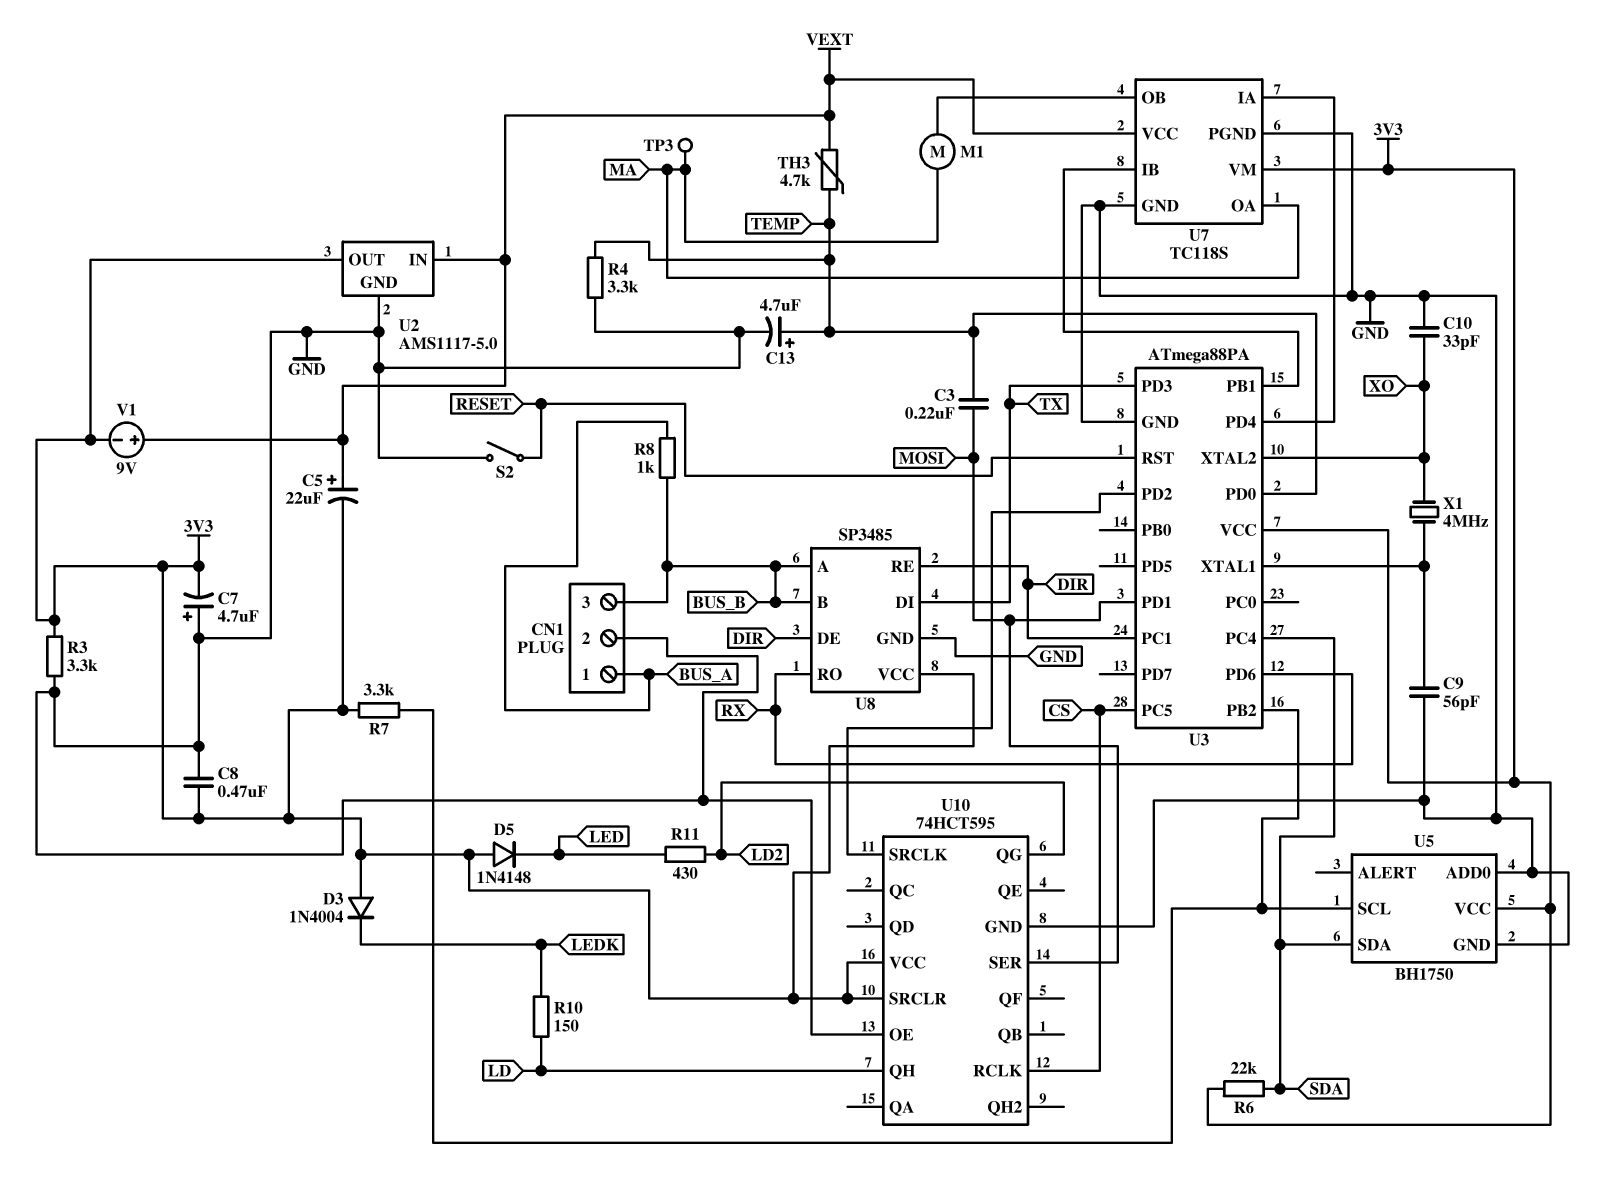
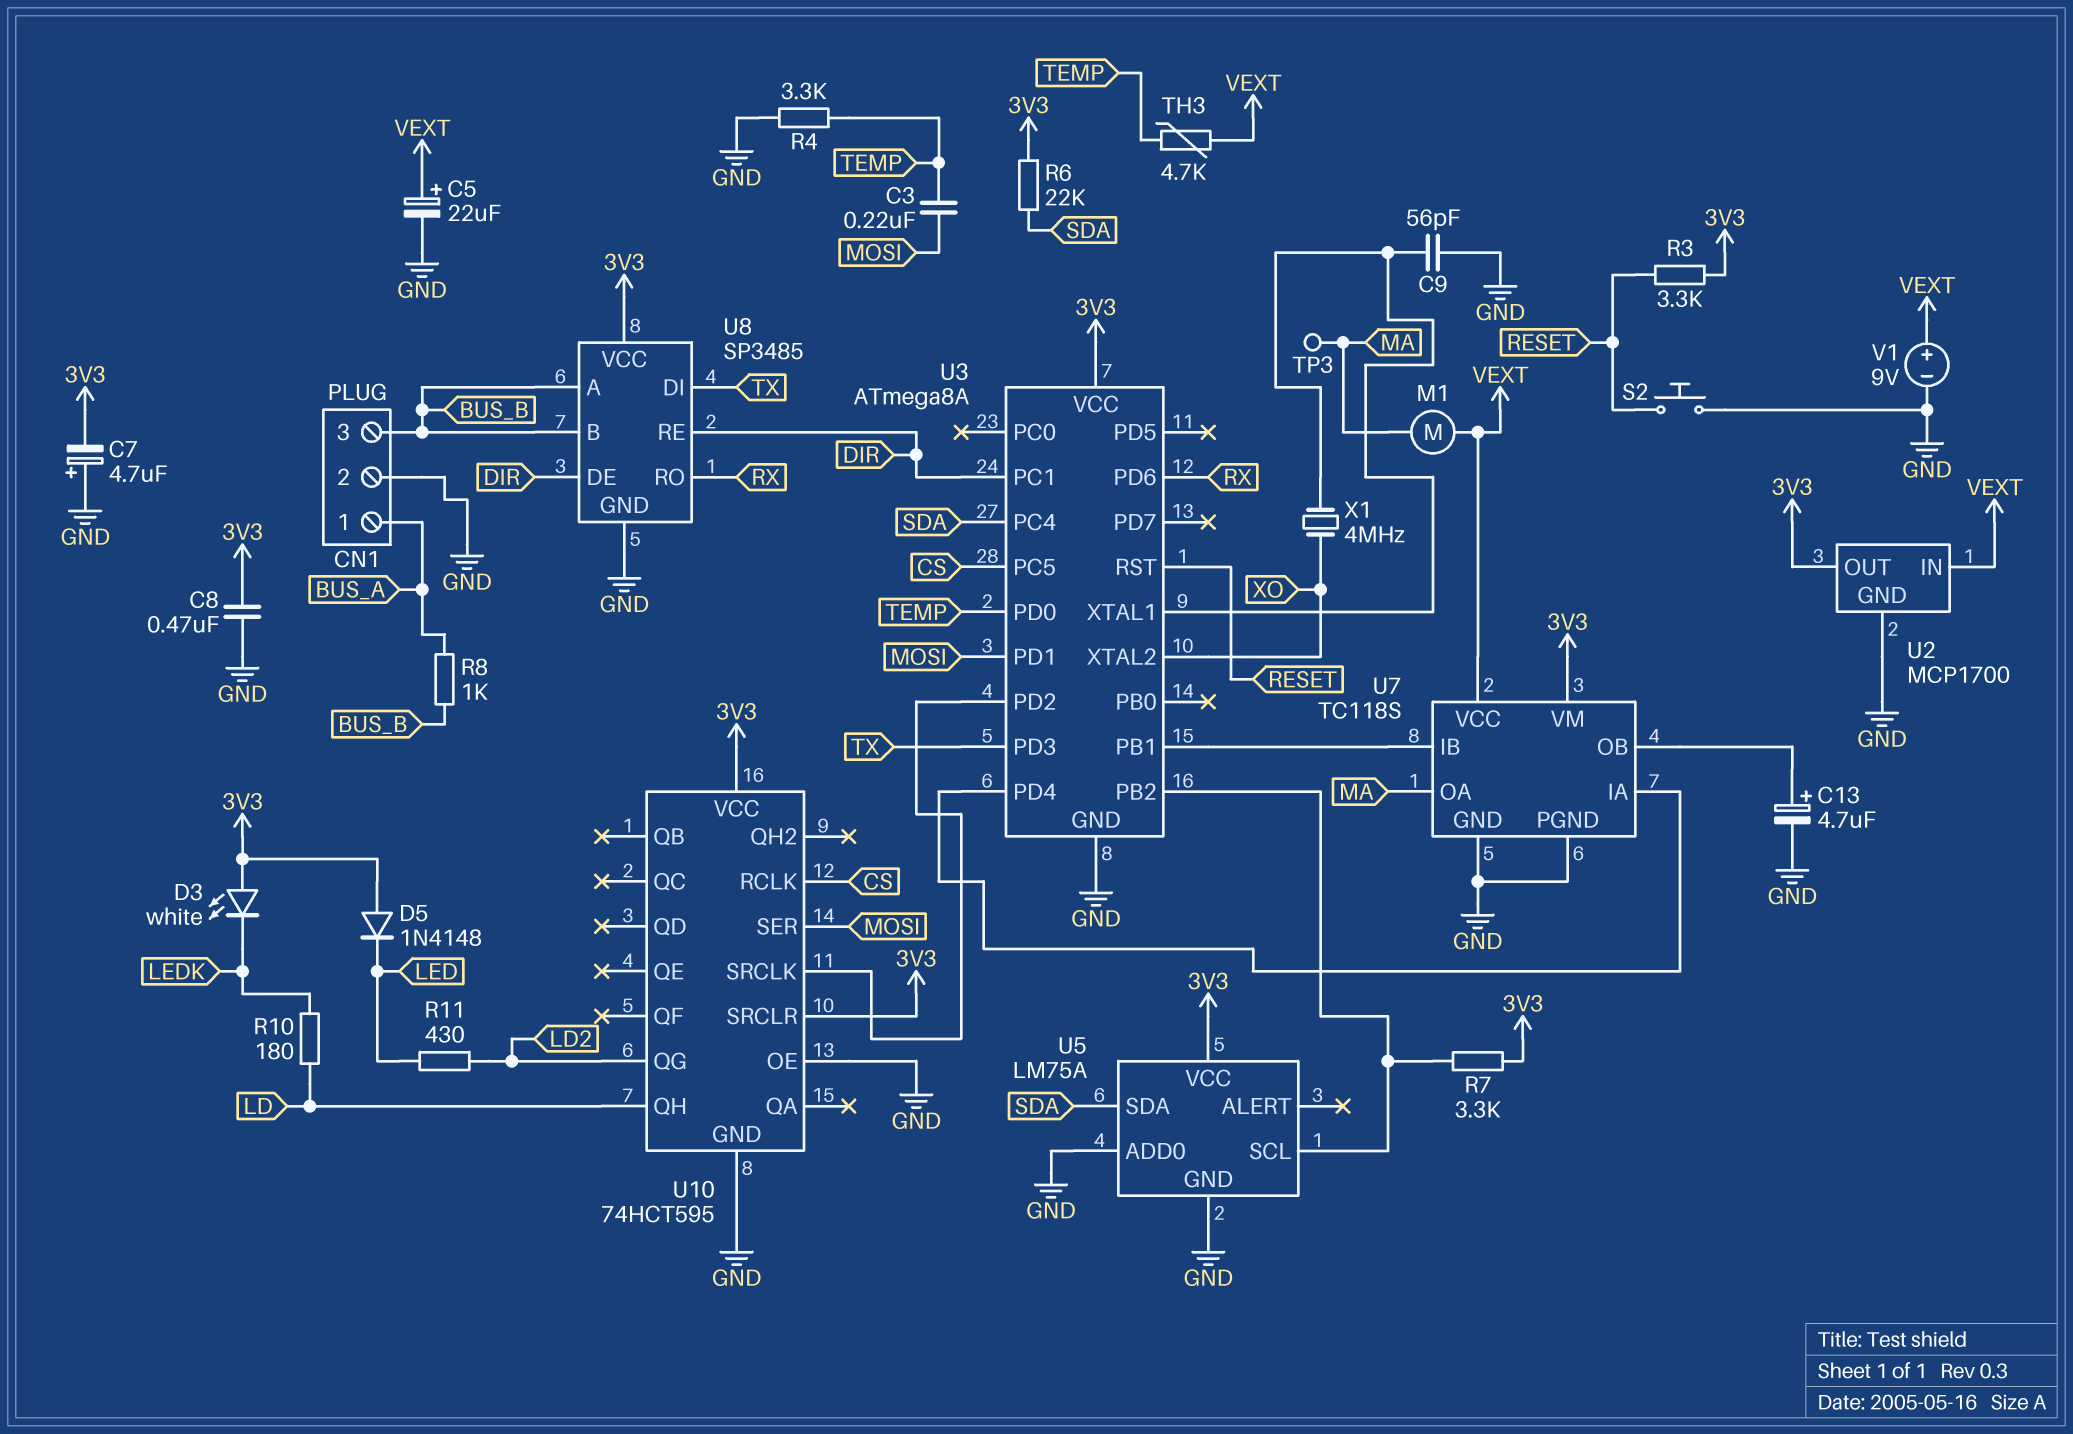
C5: 22uF (plus VEXT, minus 3V3) -> 22uF (plus VEXT, minus GND)
C10: 33pF (GND, XO) -> none
C13: 4.7uF (plus TEMP, minus GND) -> 4.7uF (plus U7/OB, minus GND)
D3: diode 1N4004 (A 3V3, K LEDK) -> LED white (A 3V3, K LEDK)
M1: motor (MA, U7/OB) -> motor (MA, VEXT)
R3: 3.3k (3V3, GND) -> 3.3k (3V3, RESET)
R10: 150 (LD, LEDK) -> 180 (LD, LEDK)
S2: switch (GND, RESET) -> button (GND, RESET)
U2: AMS1117-5.0 -> MCP1700
U3: ATmega88PA -> ATmega8A
U5: BH1750 -> LM75A
V1: 9V (plus VEXT, minus 3V3) -> 9V (plus VEXT, minus GND)

